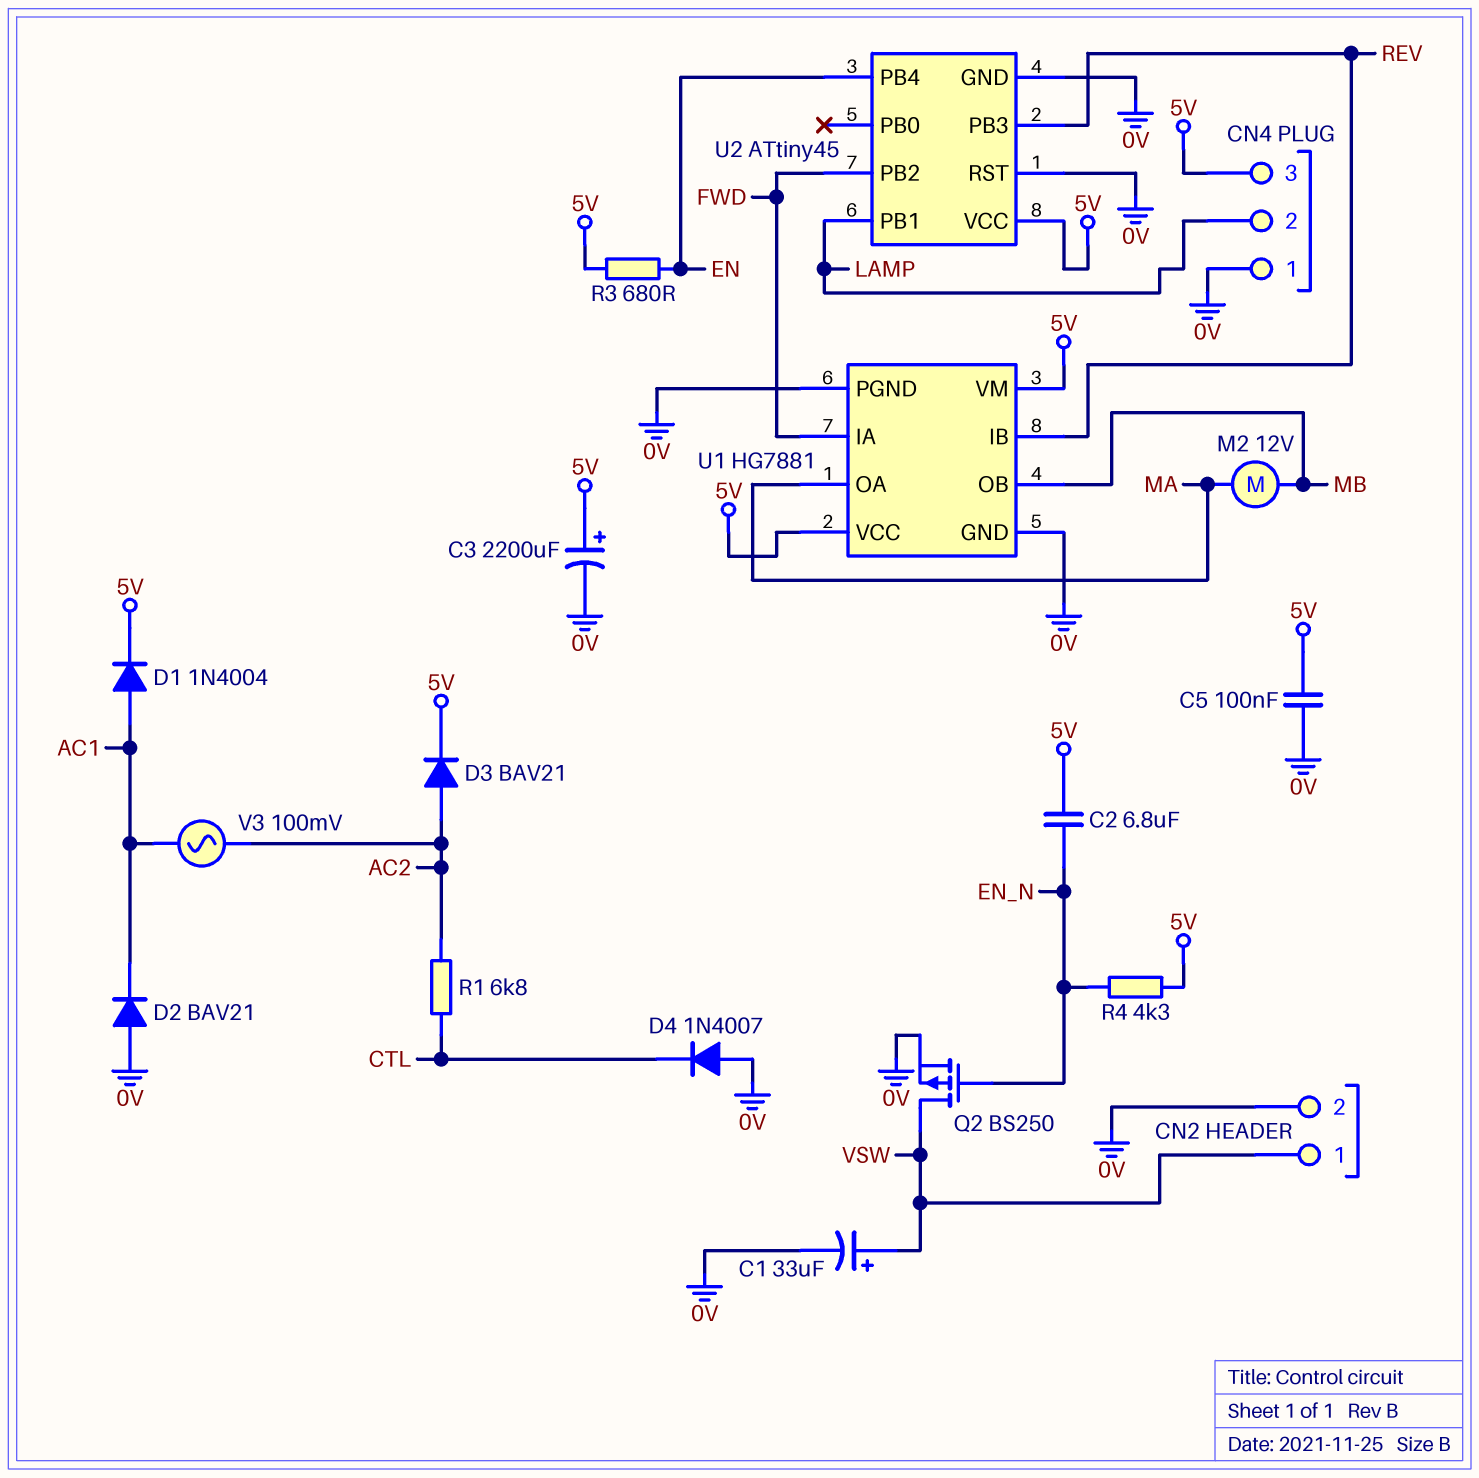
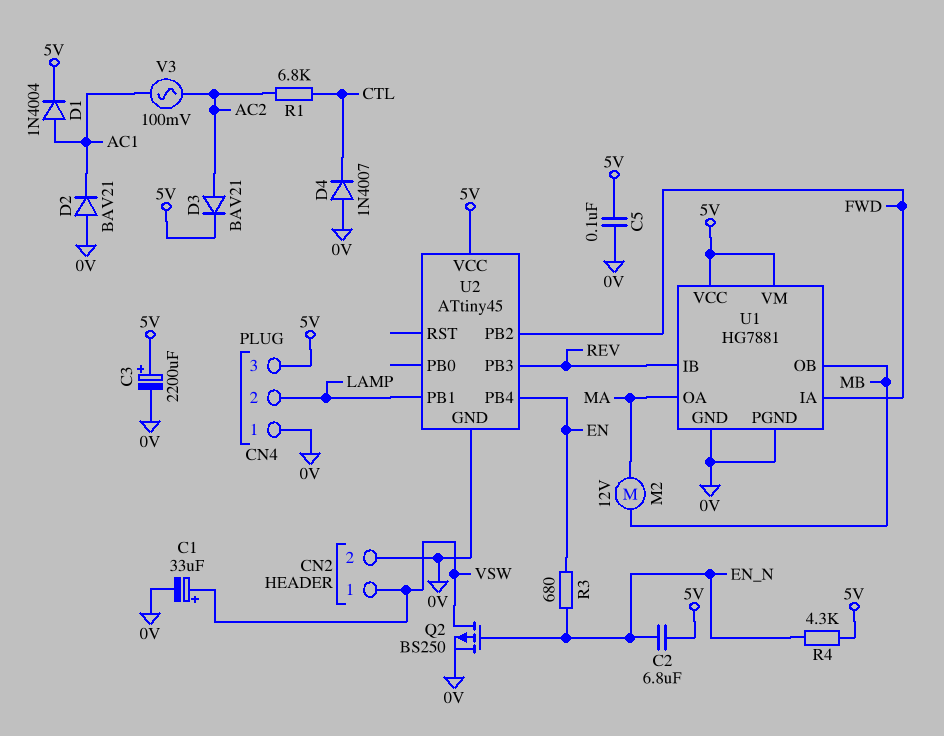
R3: 680 (5V, EN) -> 680 (EN, EN_N)
U2 pin RST: 0V -> none

